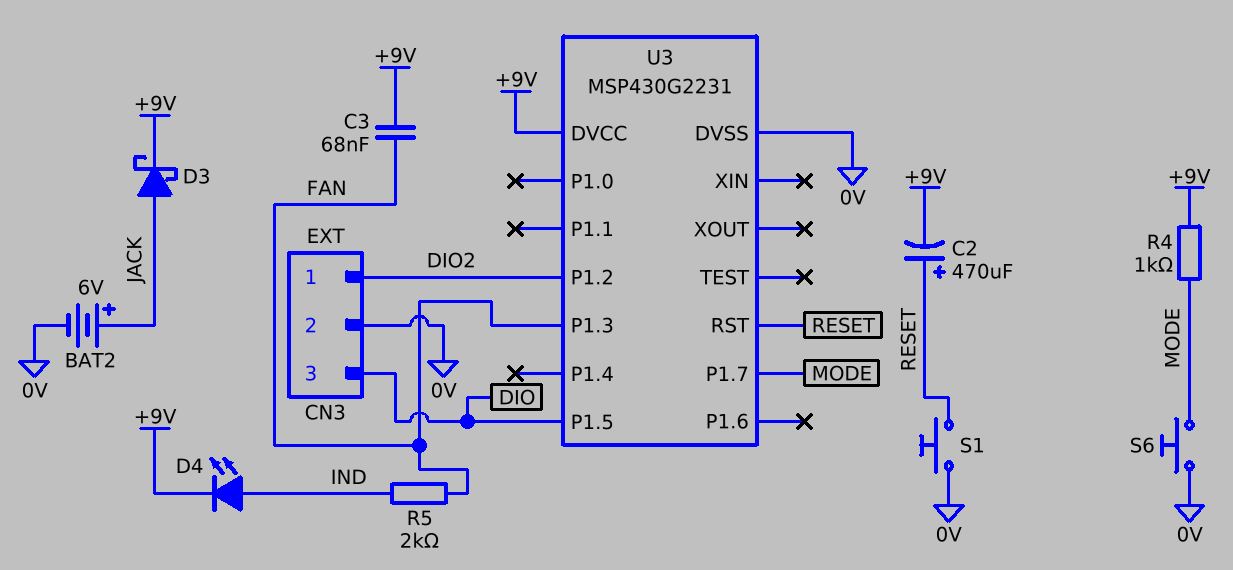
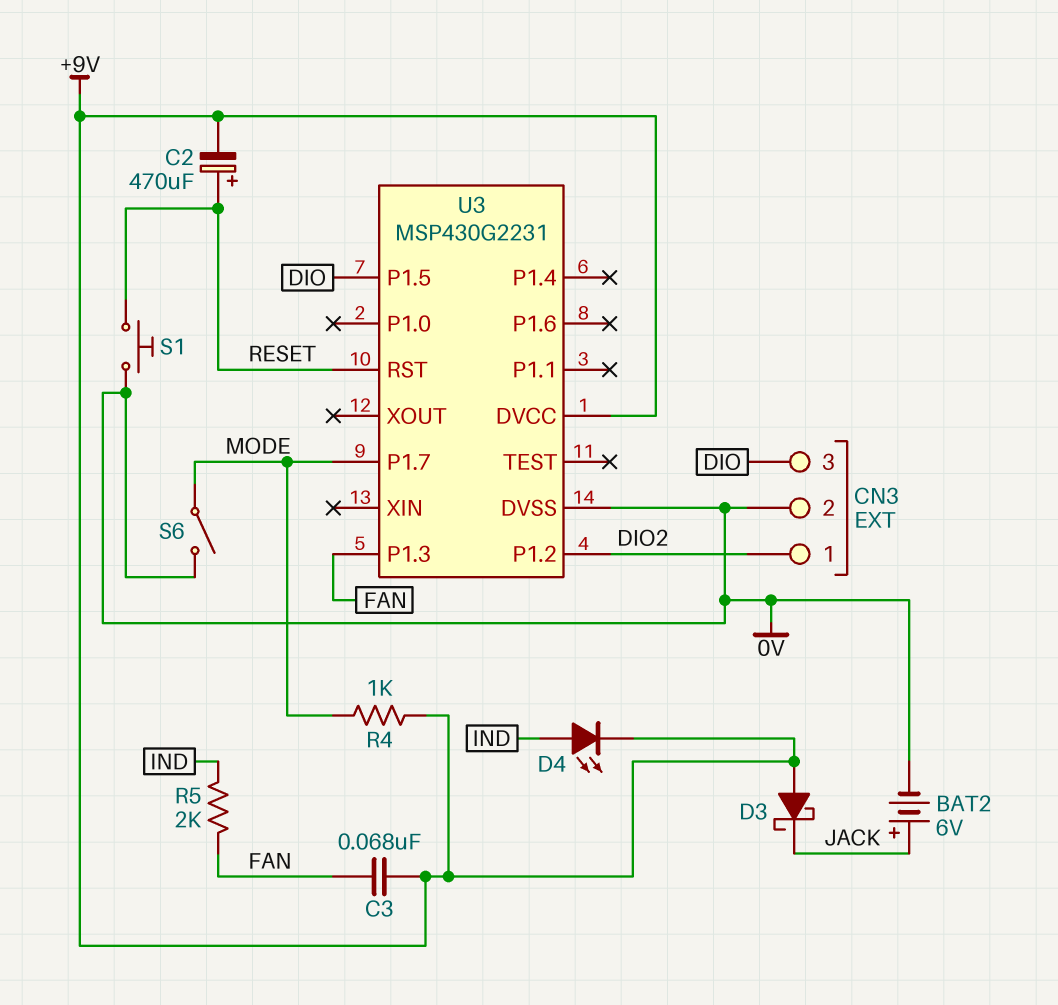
D3: schottky (A JACK, K +9V) -> schottky (A +9V, K JACK)
S6: button (0V, MODE) -> switch (0V, MODE)

